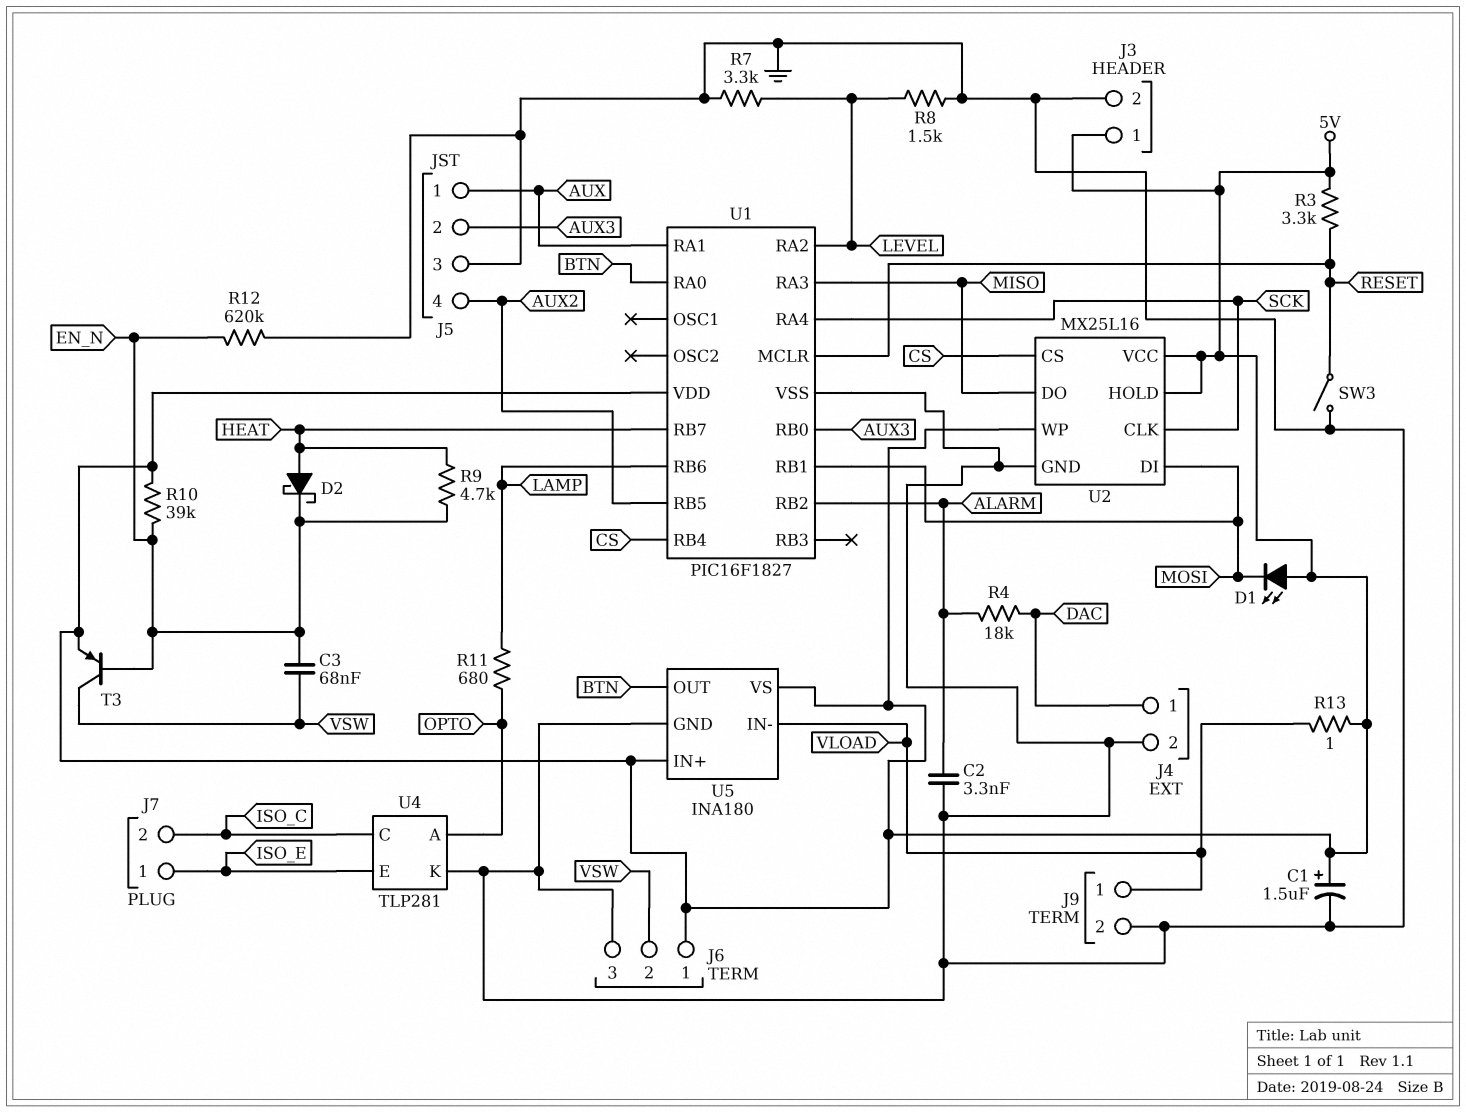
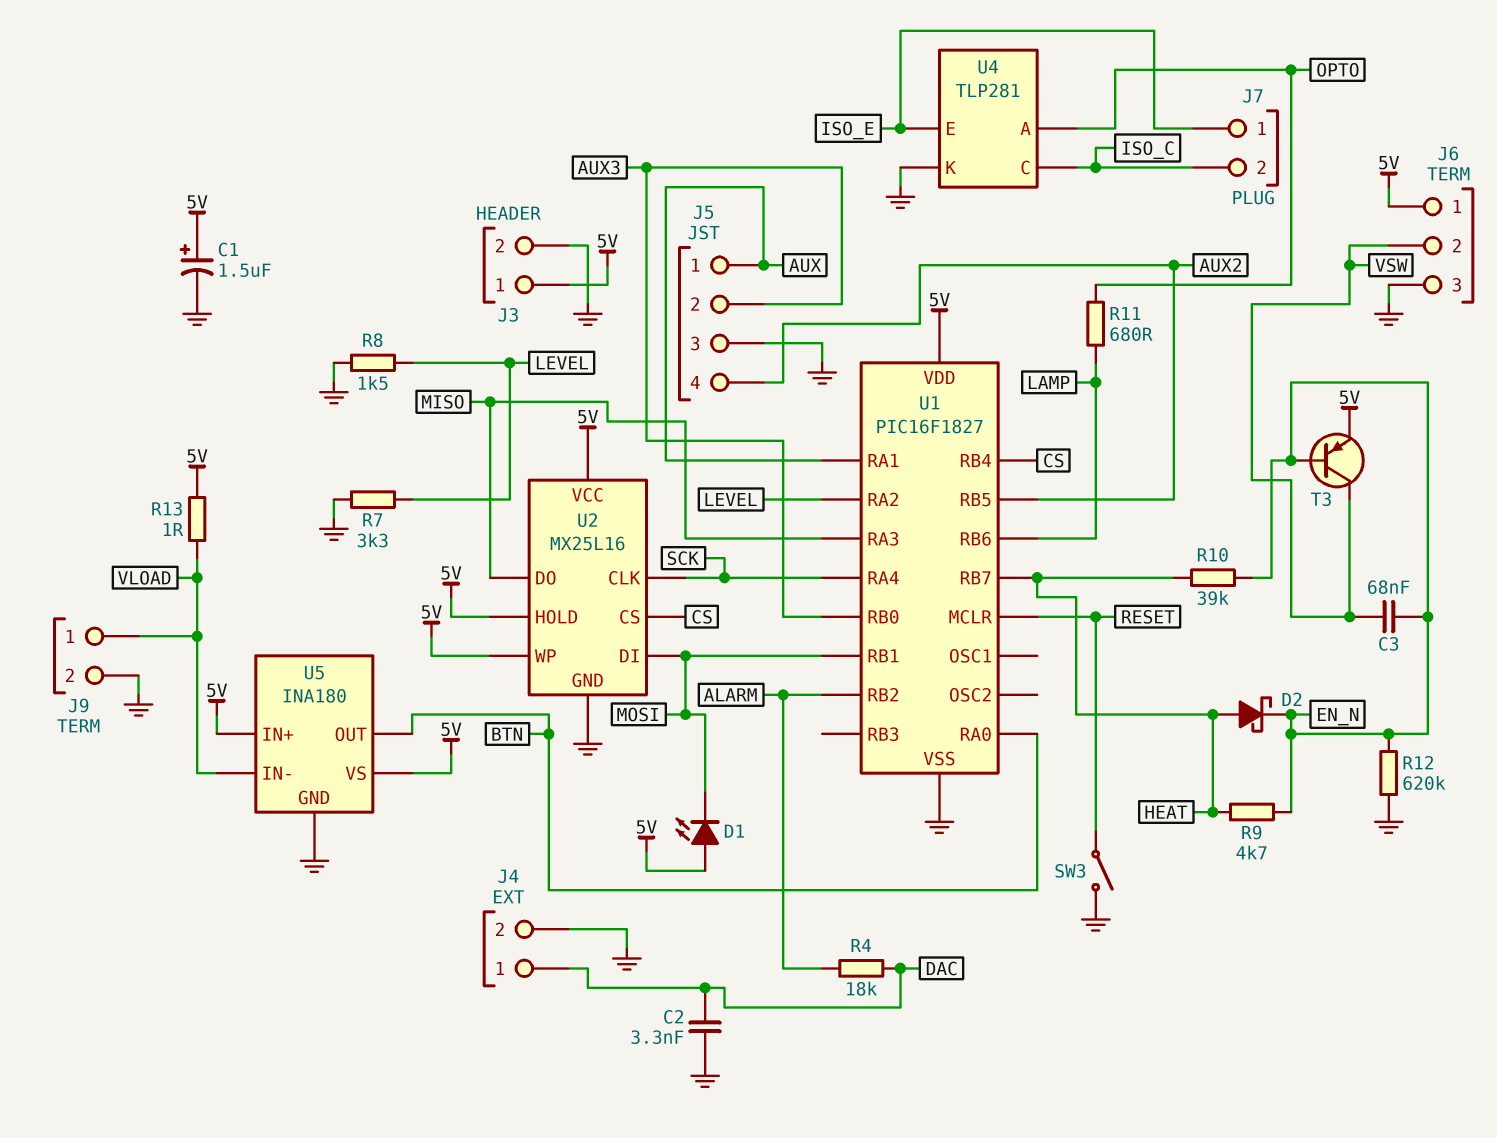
C2: 3.3nF (ALARM, GND) -> 3.3nF (DAC, GND)
R3: 3.3k (5V, RESET) -> none
R10: 39k (5V, EN_N) -> 39k (EN_N, HEAT)

